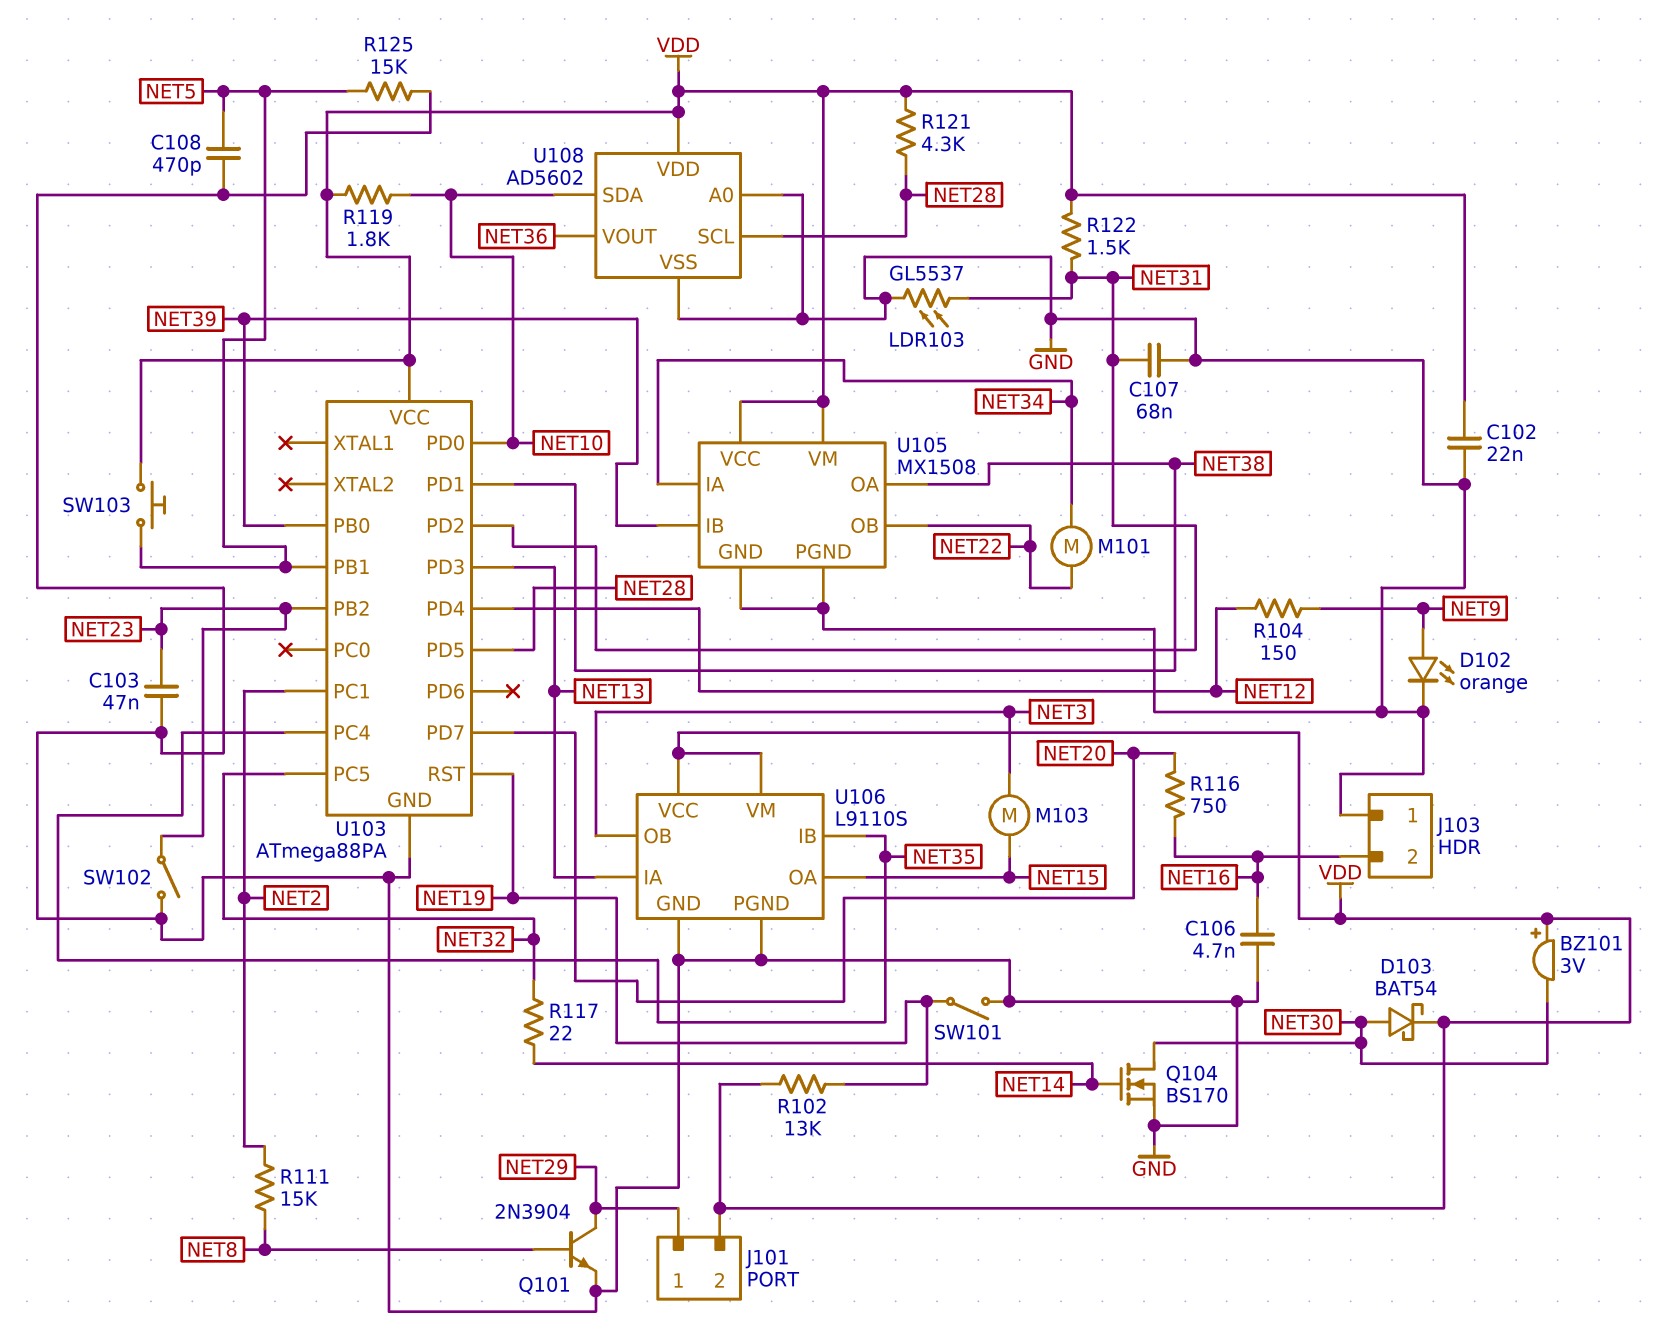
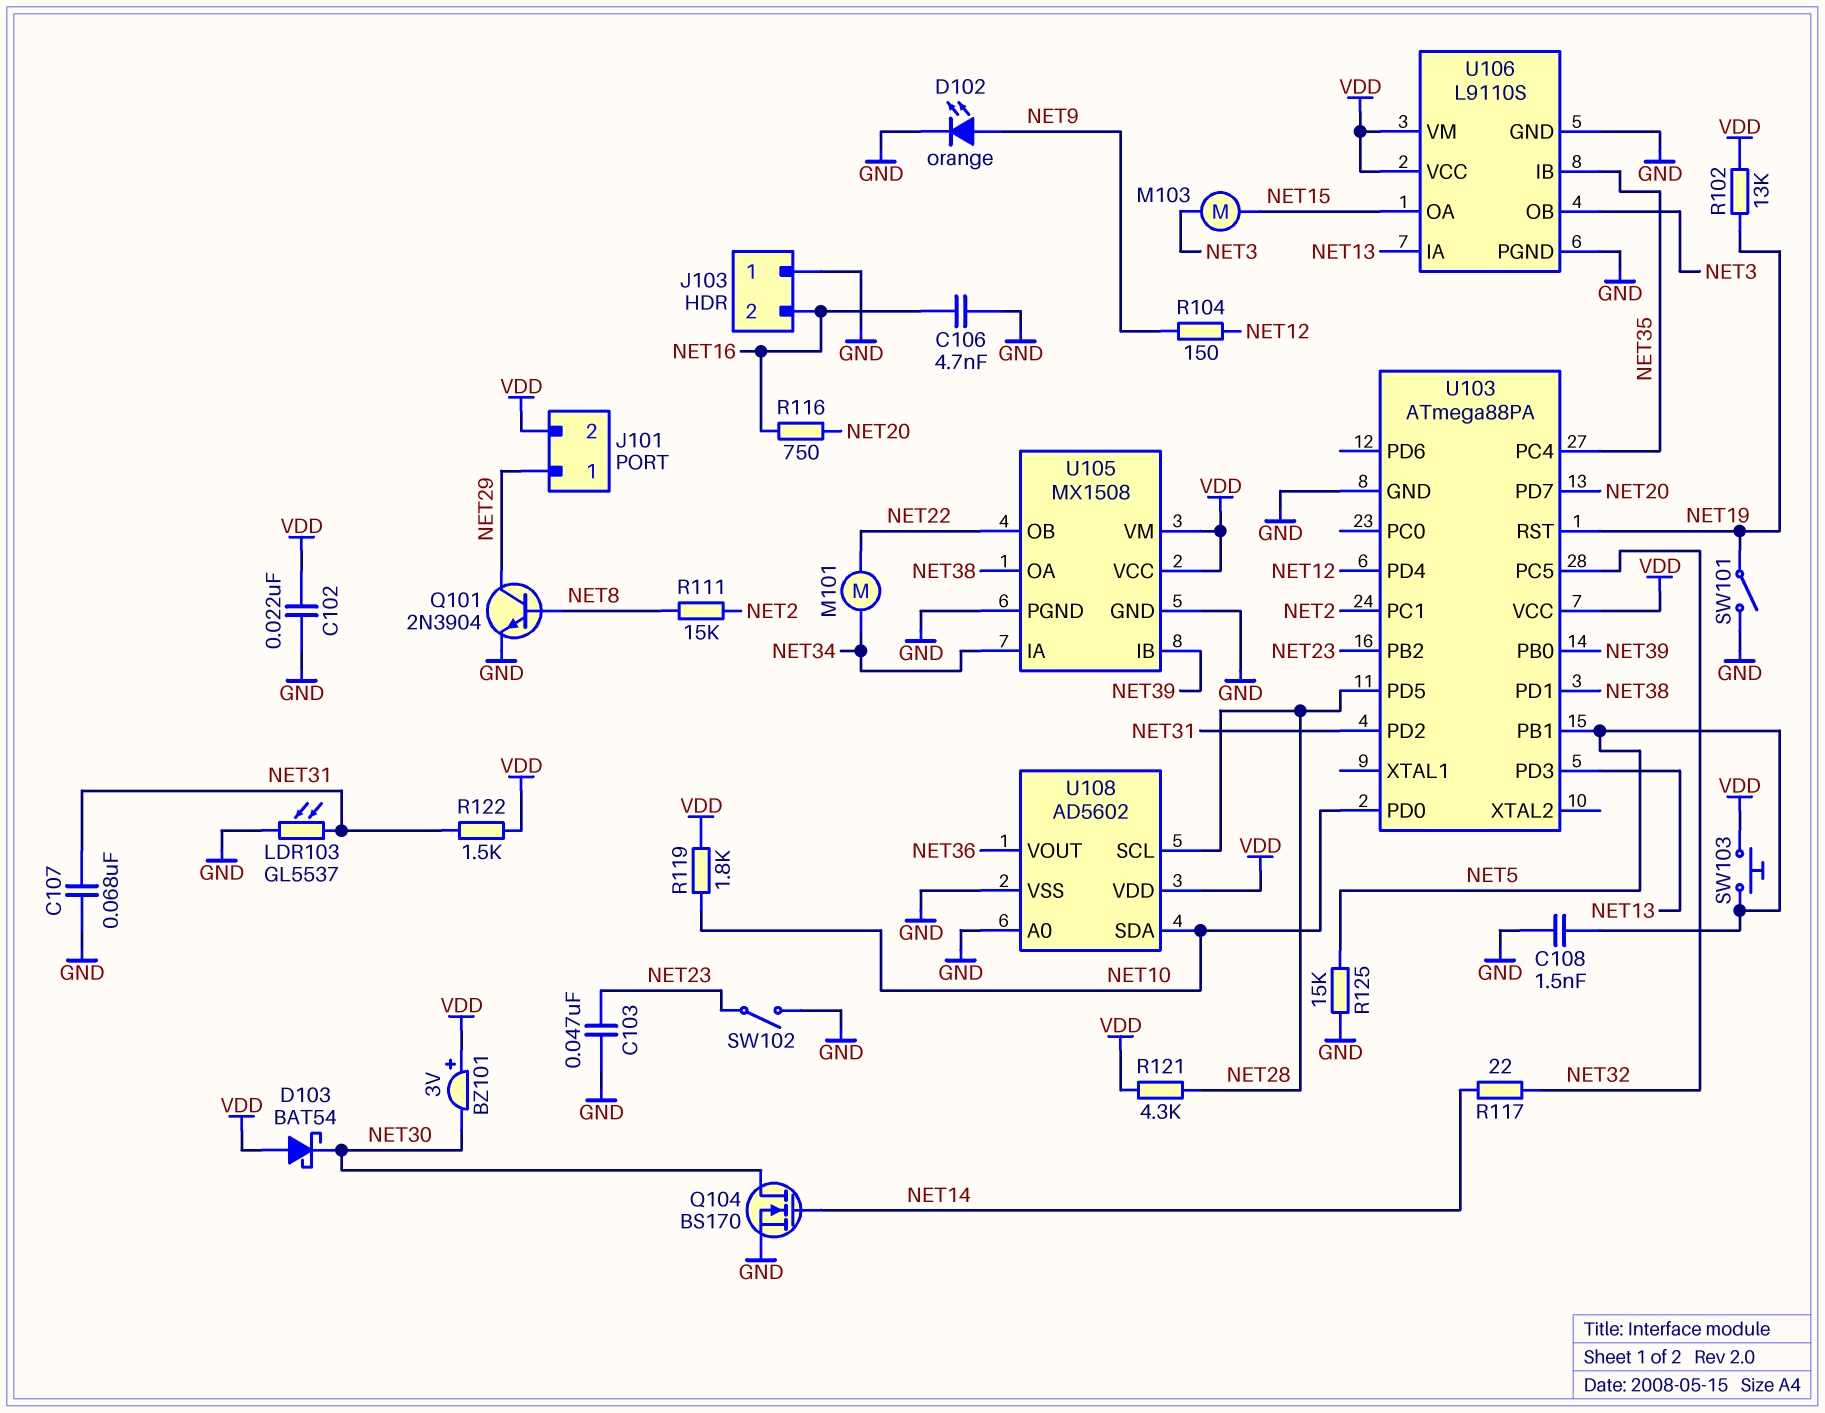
C108: 470pF (GND, NET5) -> 1.5nF (GND, NET5)
D103: schottky BAT54 (A NET30, K VDD) -> schottky BAT54 (A VDD, K NET30)

